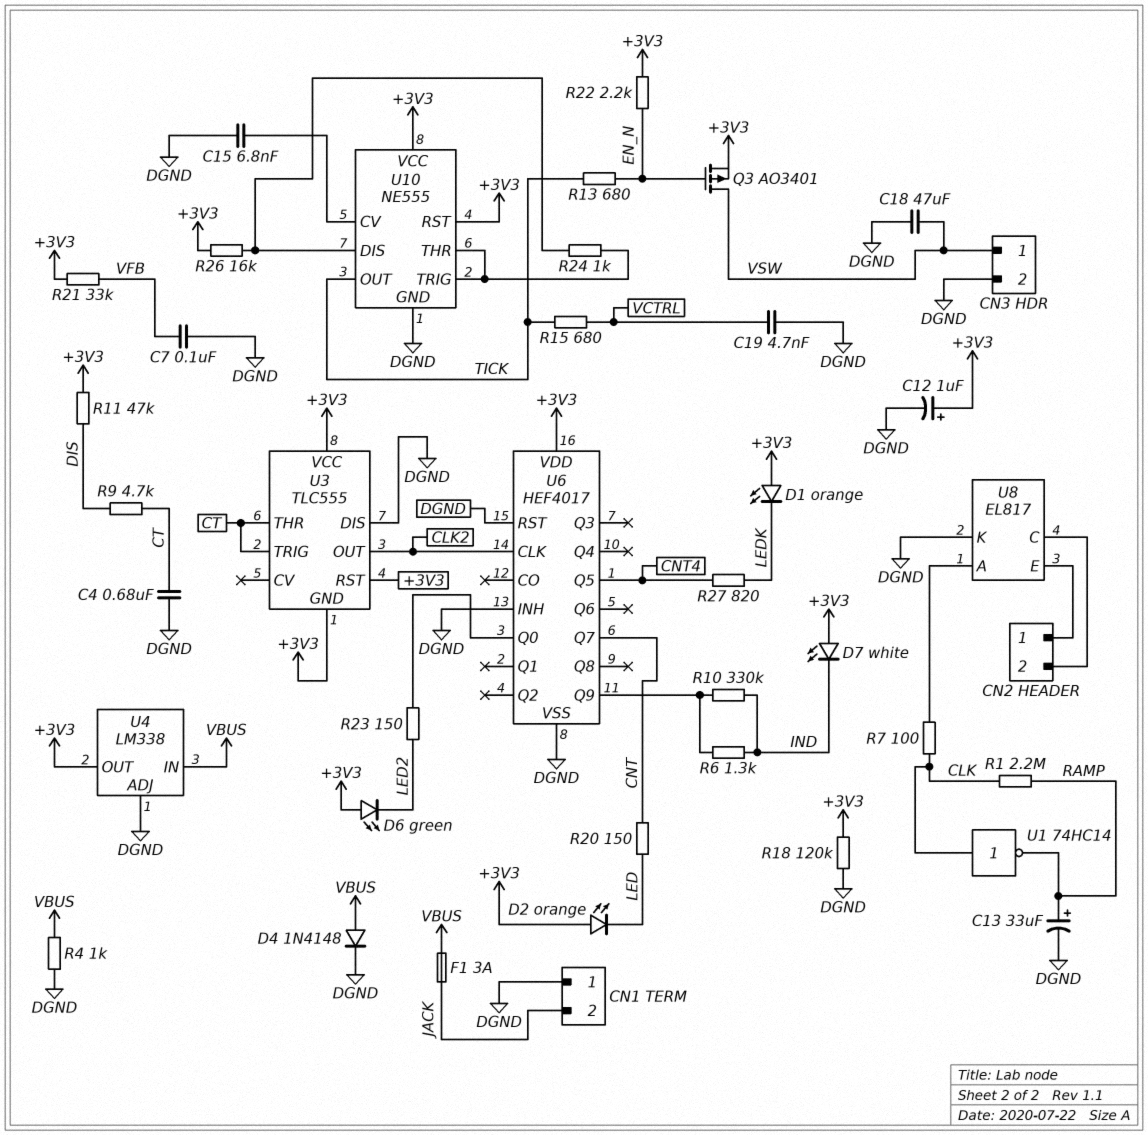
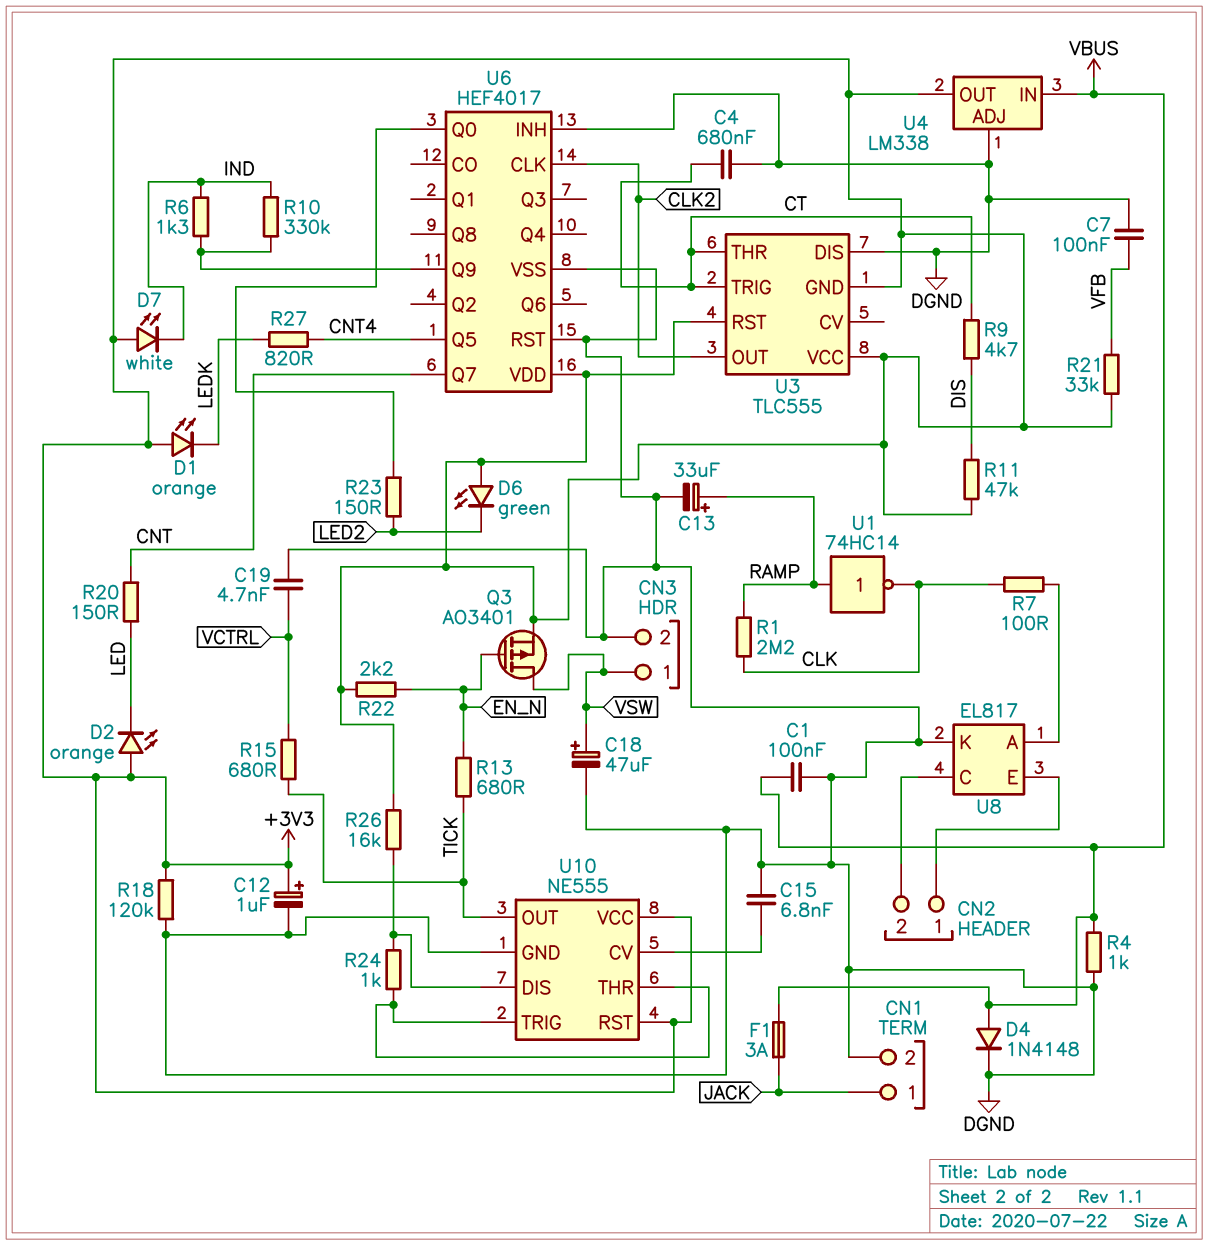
C1: none -> 100nF (DGND, VBUS)
C18: 47uF (DGND, VSW) -> 47uF (plus VSW, minus DGND)
CN1 pin 1: DGND -> JACK
CN1 pin 2: JACK -> DGND
U1: NOT 74HC14 (in CLK, out RAMP) -> NOT 74HC14 (in RAMP, out CLK)

